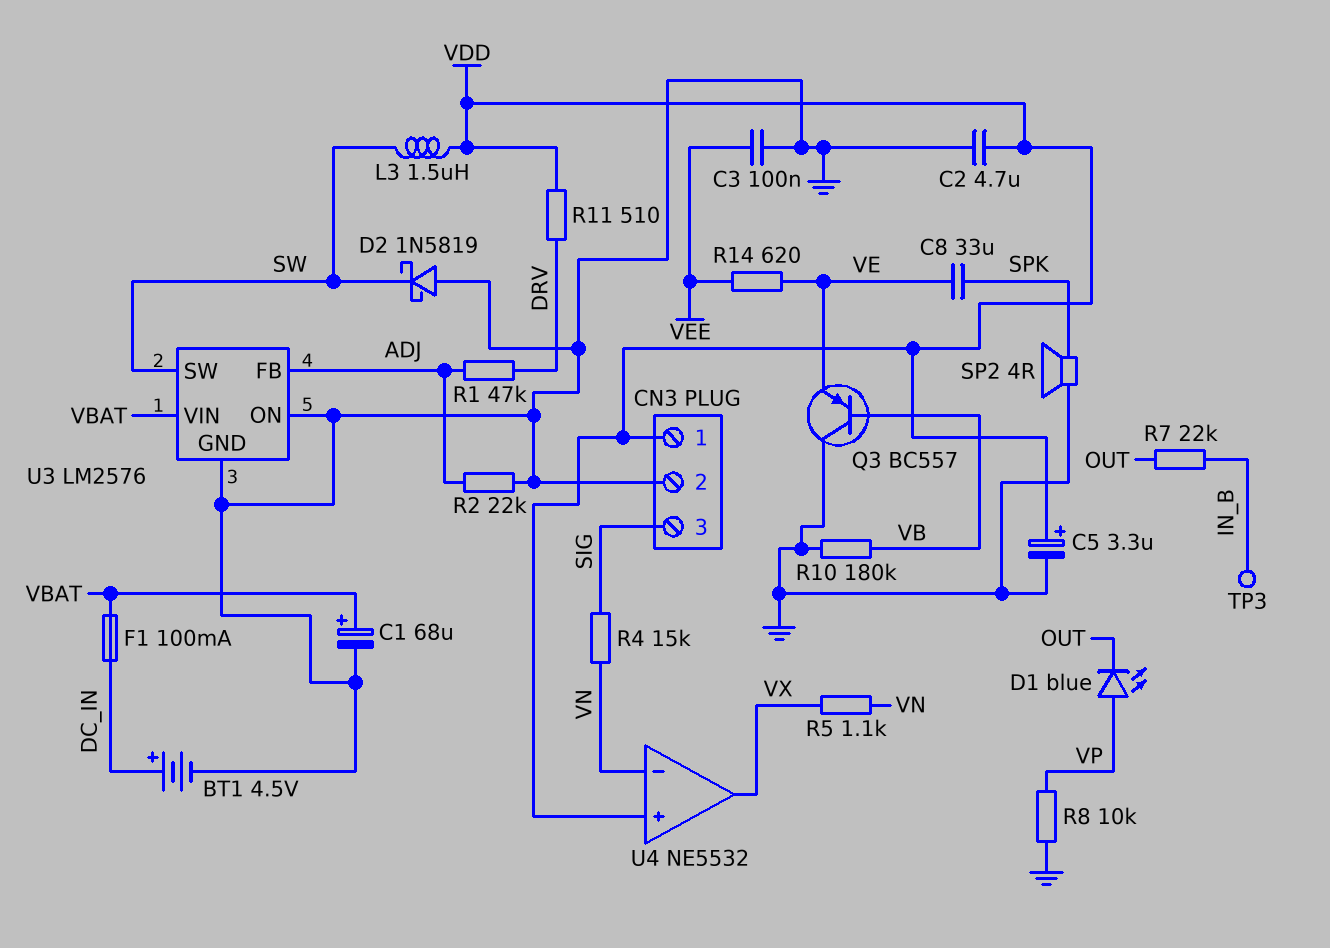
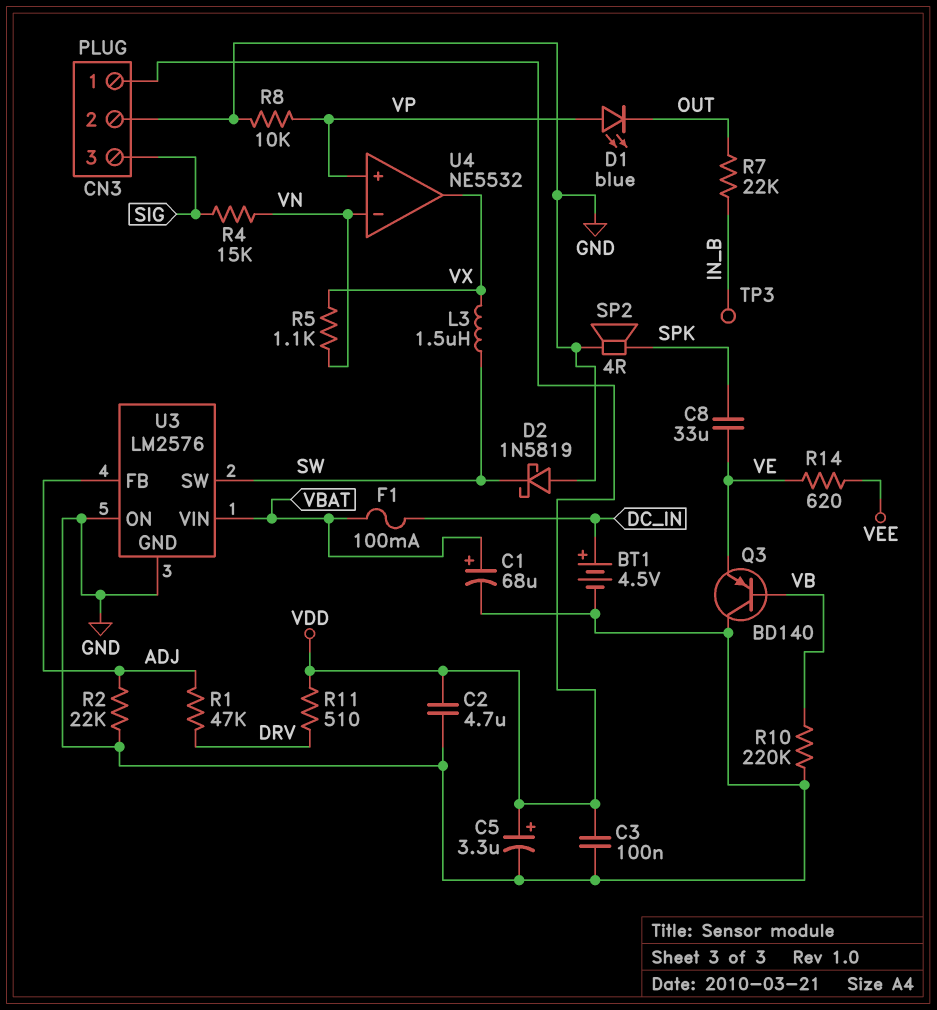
C3: 100nF (GND, VEE) -> 100nF (GND, VDD)
L3: 1.5uH (SW, VDD) -> 1.5uH (SW, VX)
Q3: PNP BC557 (B VB, C GND, E VE) -> PNP BD140 (B VB, C GND, E VE)
R10: 180k (GND, VB) -> 220k (GND, VB)
U4 pin in+: VDD -> VP

